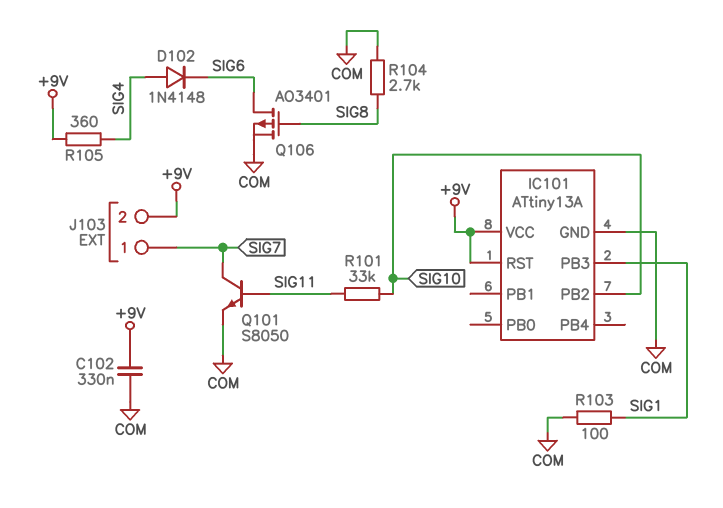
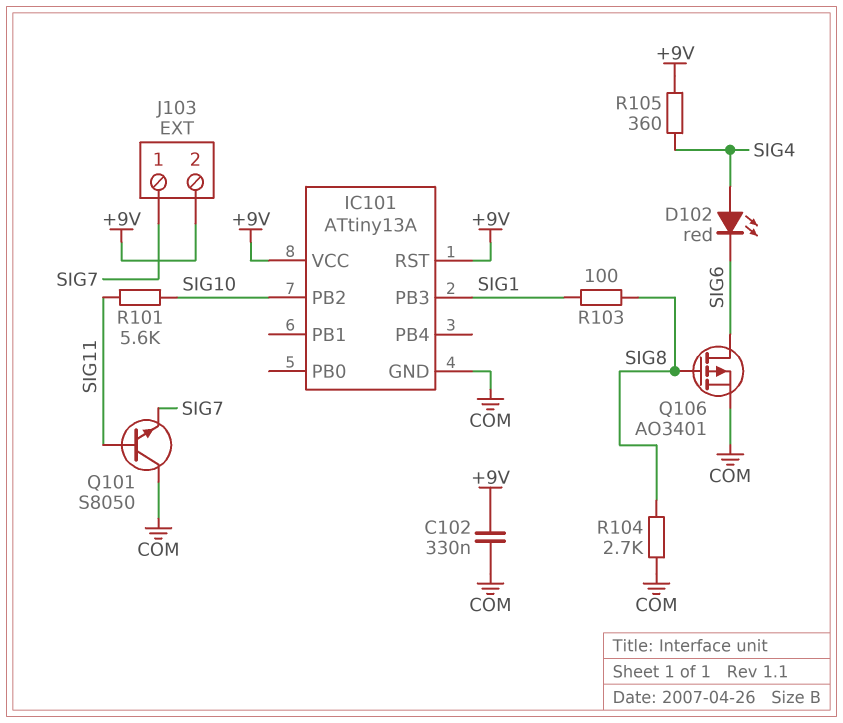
D102: diode 1N4148 (A SIG4, K SIG6) -> LED red (A SIG4, K SIG6)
Q101: NPN S8050 (B SIG11, C SIG7, E COM) -> NPN S8050 (B SIG11, C COM, E SIG7)
R101: 33k (SIG10, SIG11) -> 5.6k (SIG10, SIG11)
R103: 100 (COM, SIG1) -> 100 (SIG1, SIG8)

